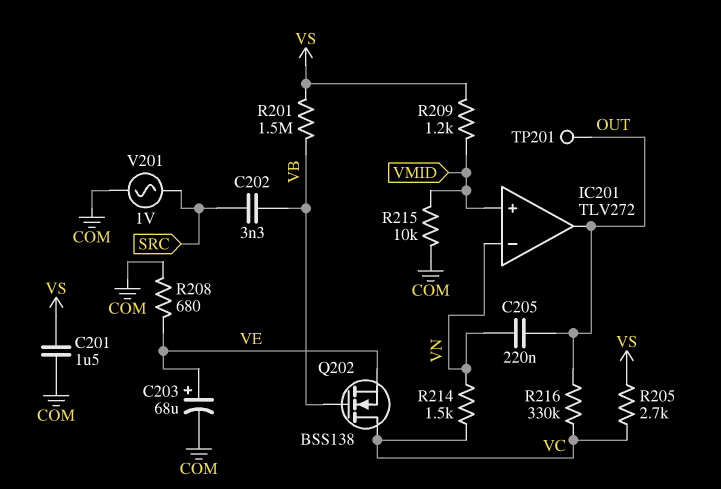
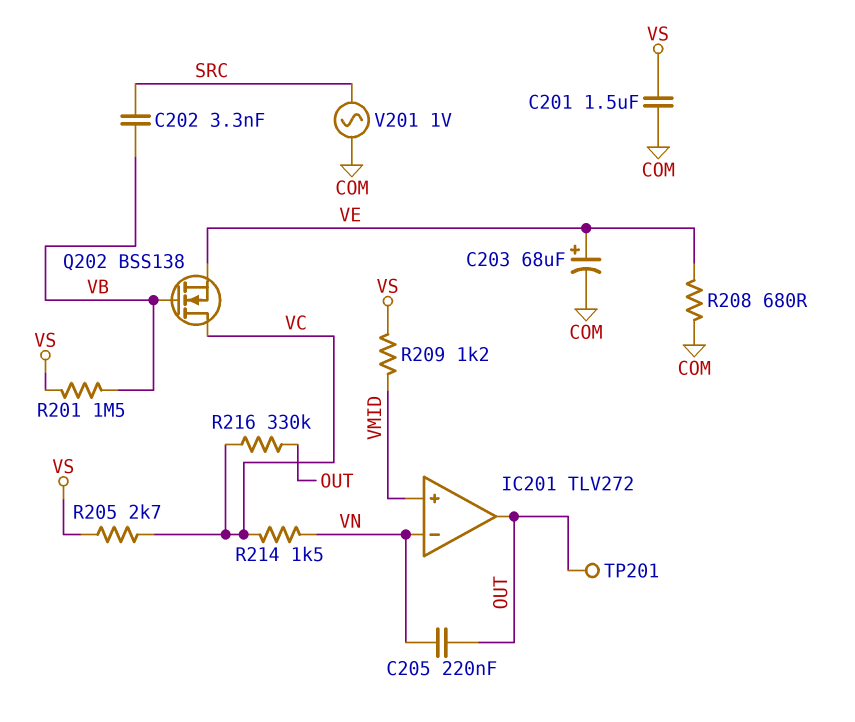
R215: 10k (COM, VMID) -> none

